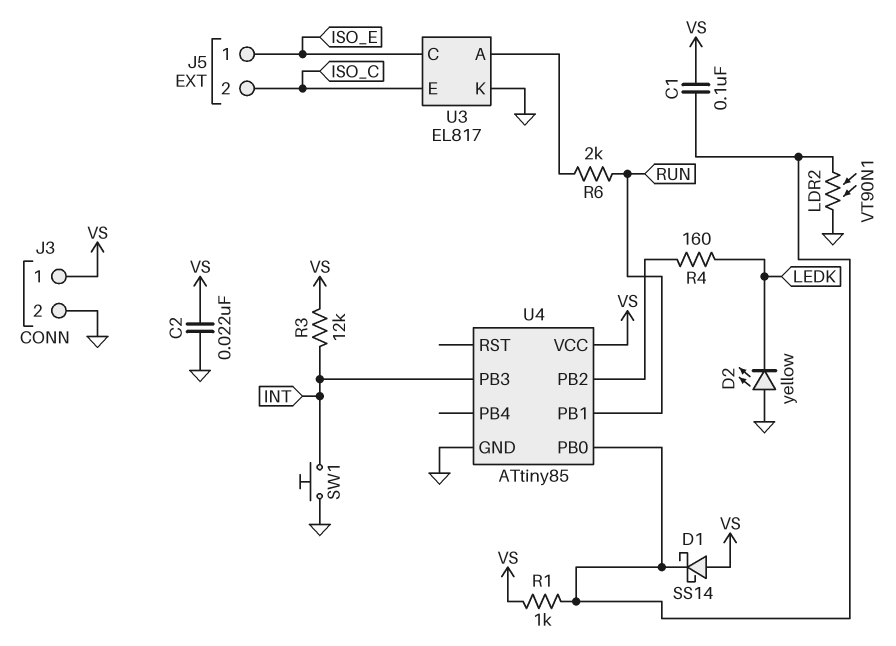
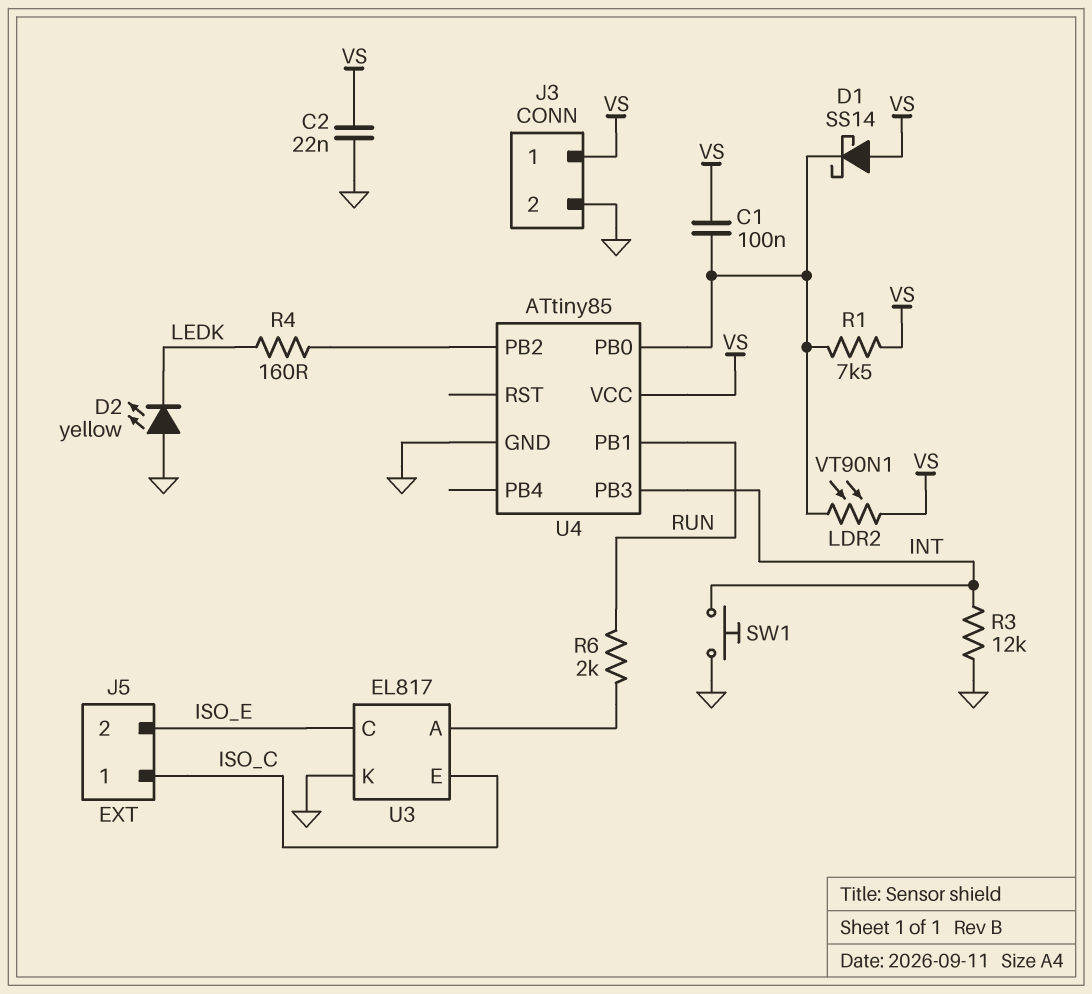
J5 pin 1: ISO_E -> ISO_C
J5 pin 2: ISO_C -> ISO_E
LDR2: VT90N1 (GND, U4/PB0) -> VT90N1 (U4/PB0, VS)
R1: 1k (U4/PB0, VS) -> 7.5k (U4/PB0, VS)
R3: 12k (INT, VS) -> 12k (GND, INT)

